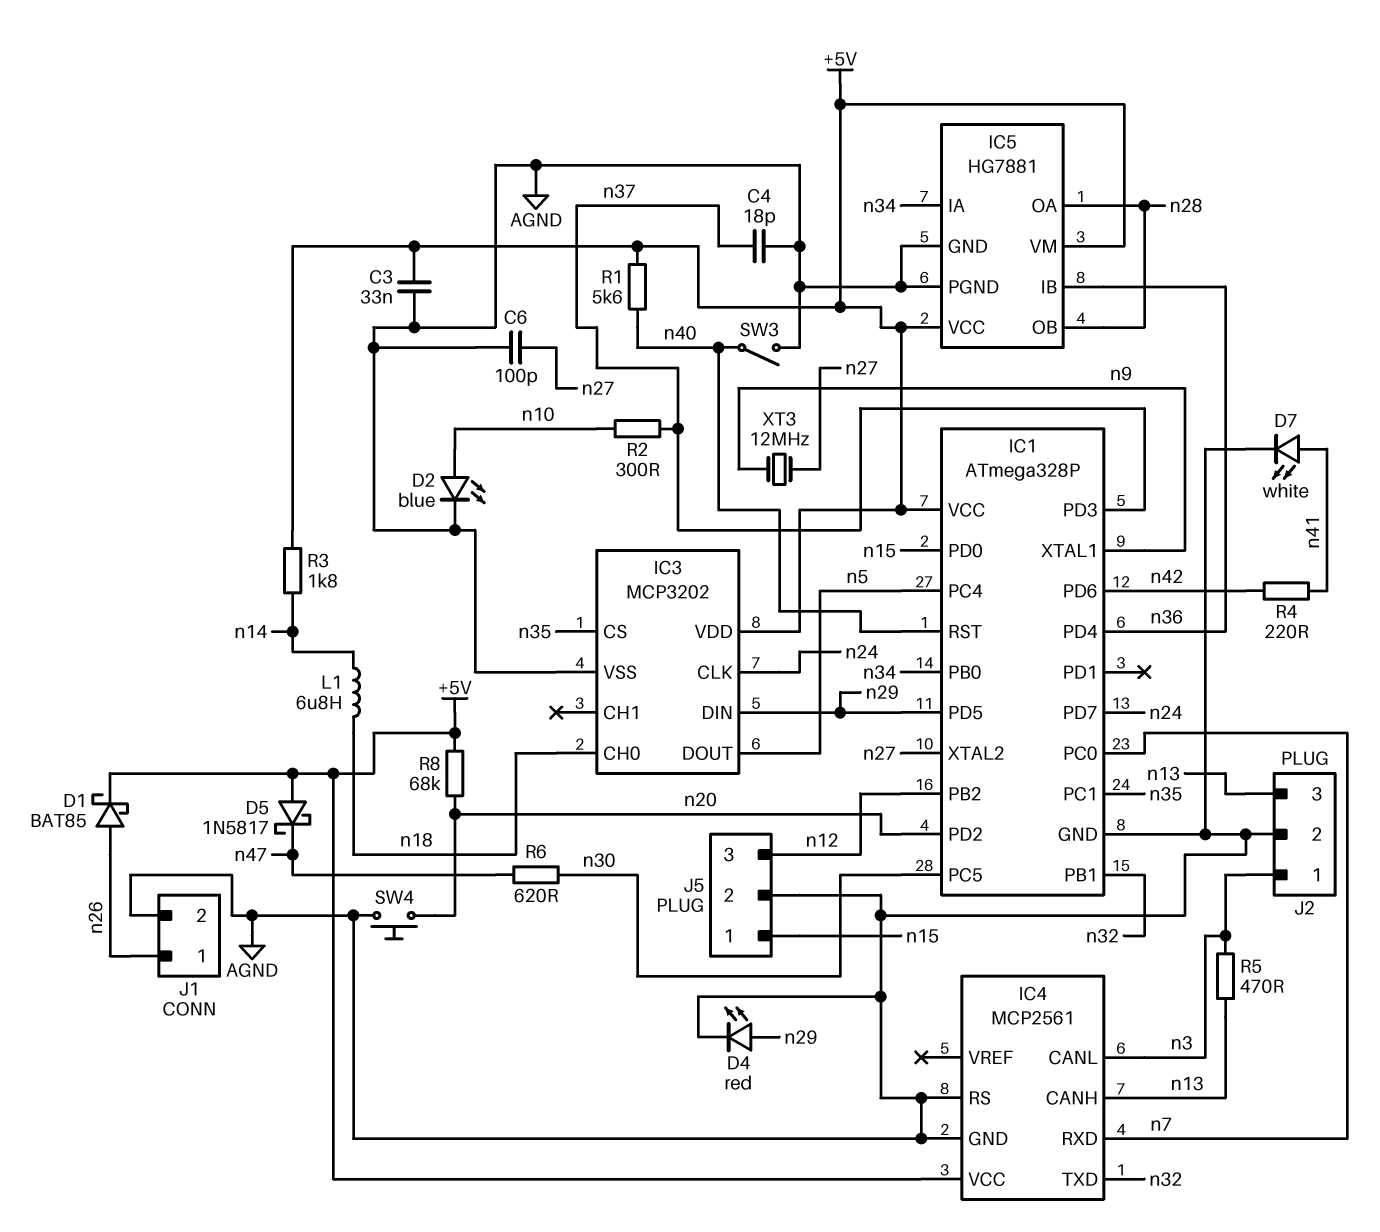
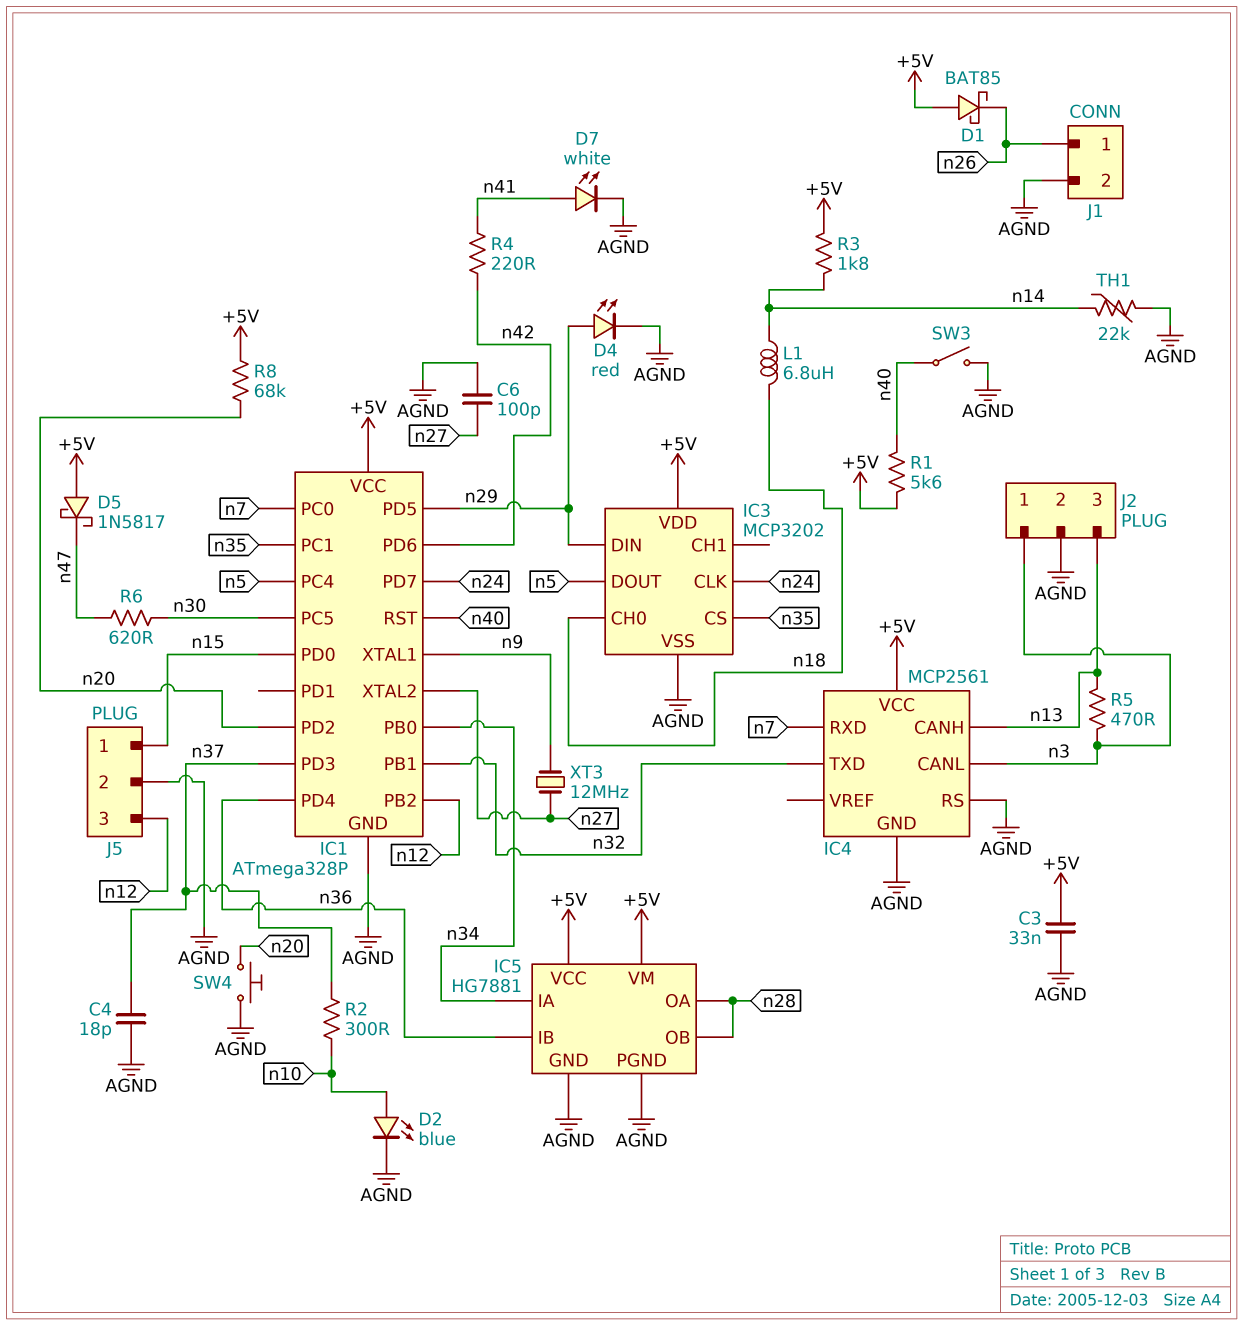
D1: schottky BAT85 (A n26, K +5V) -> schottky BAT85 (A +5V, K n26)
TH1: none -> 22k (AGND, n14)

